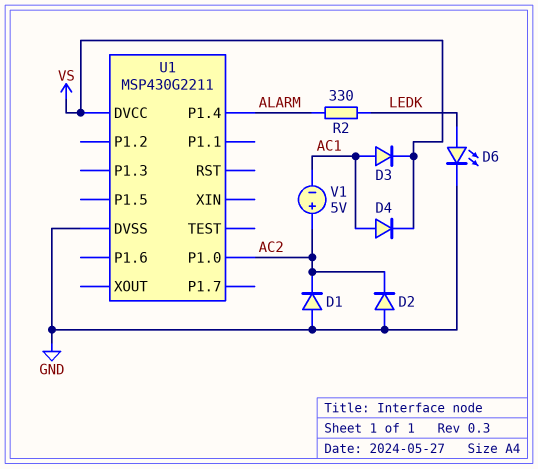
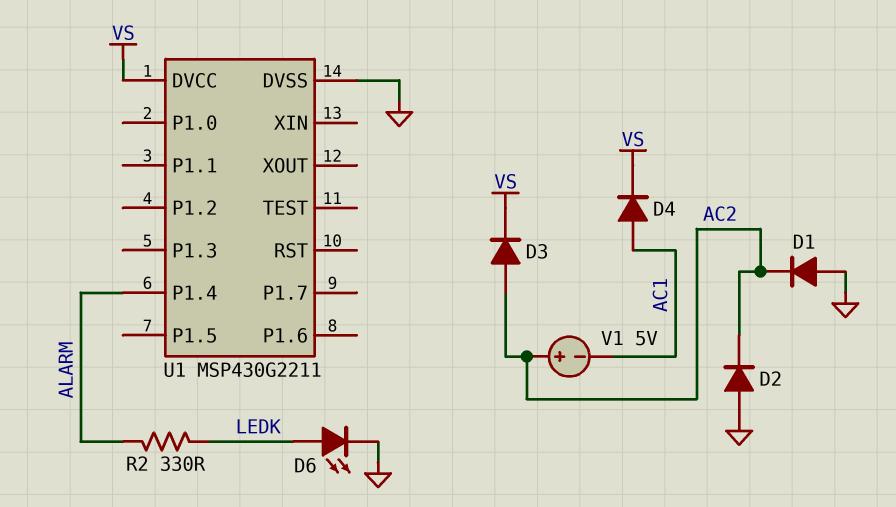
D3: diode (A AC1, K VS) -> diode (A AC2, K VS)
U1 pin P1.0: AC2 -> none

